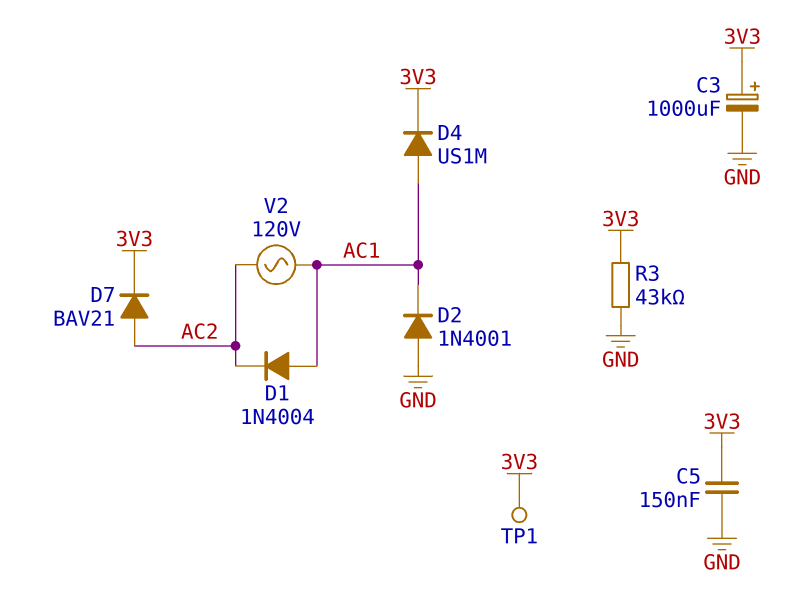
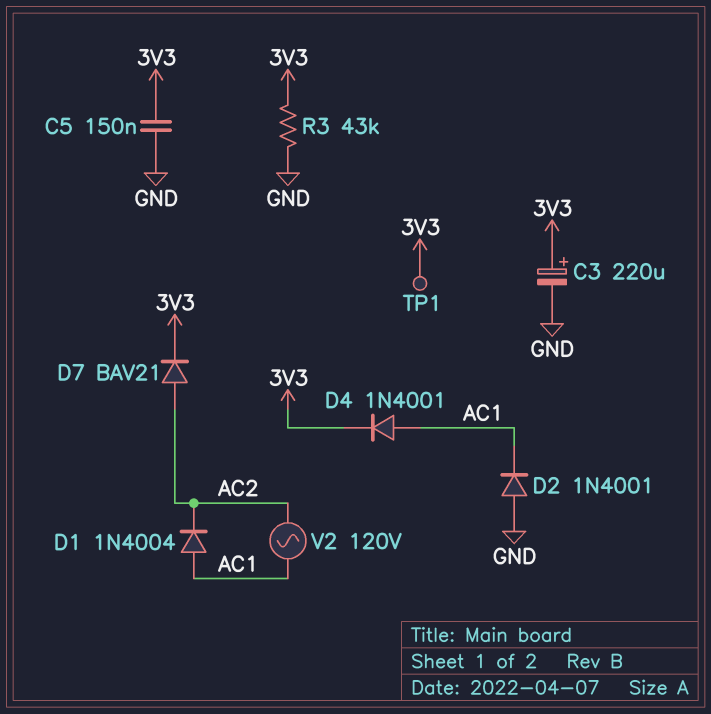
C3: 1000uF (plus 3V3, minus GND) -> 220uF (plus 3V3, minus GND)
D4: diode US1M (A AC1, K 3V3) -> diode 1N4001 (A AC1, K 3V3)

